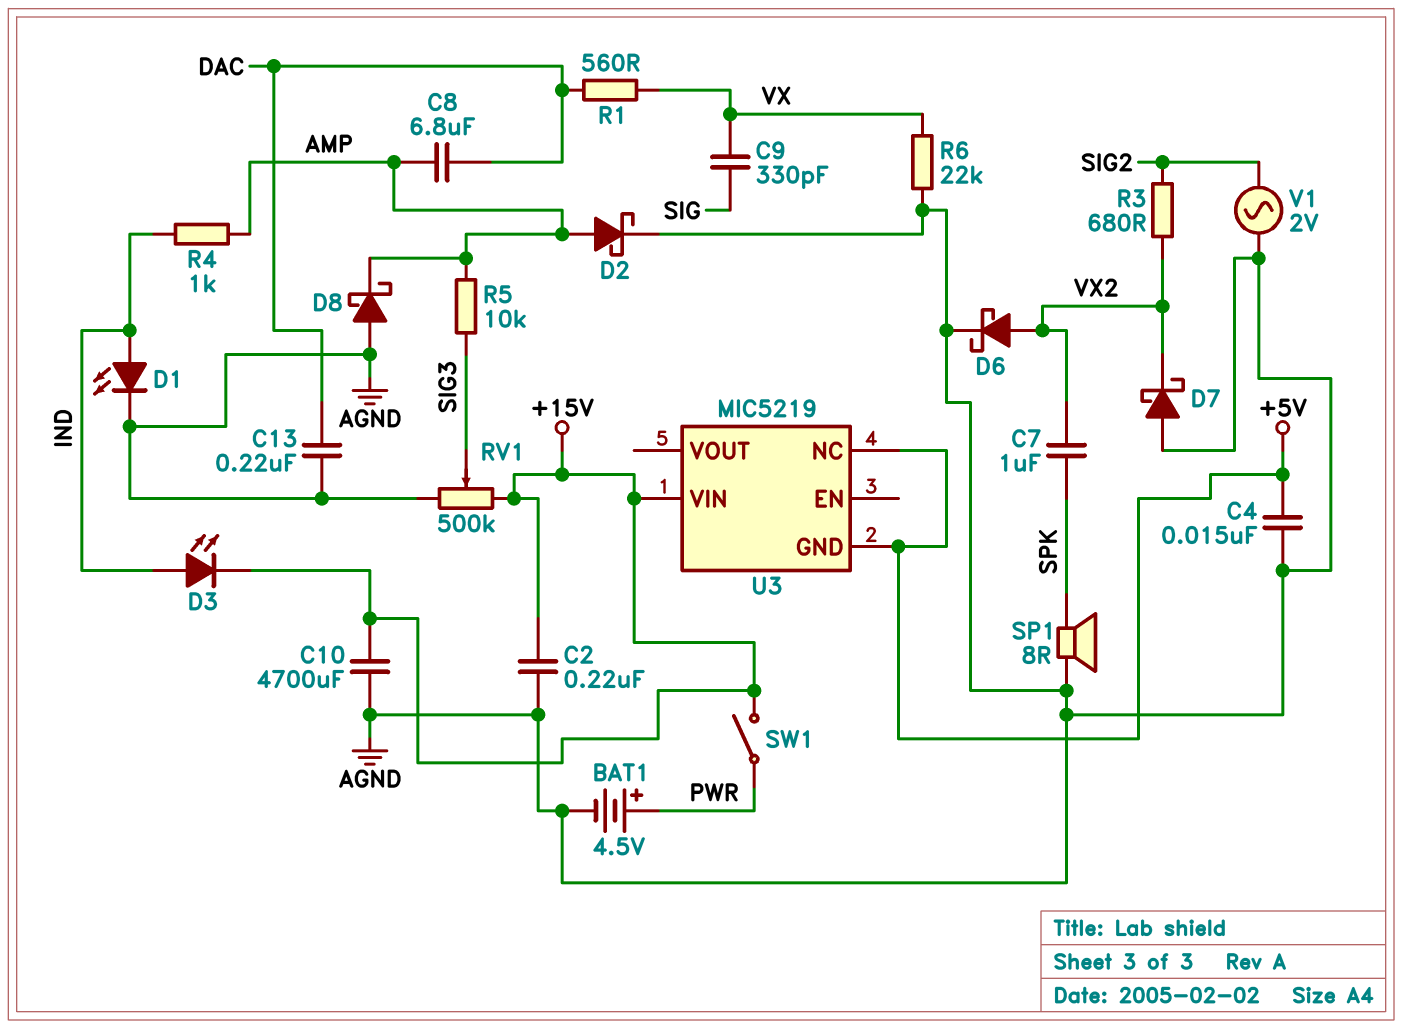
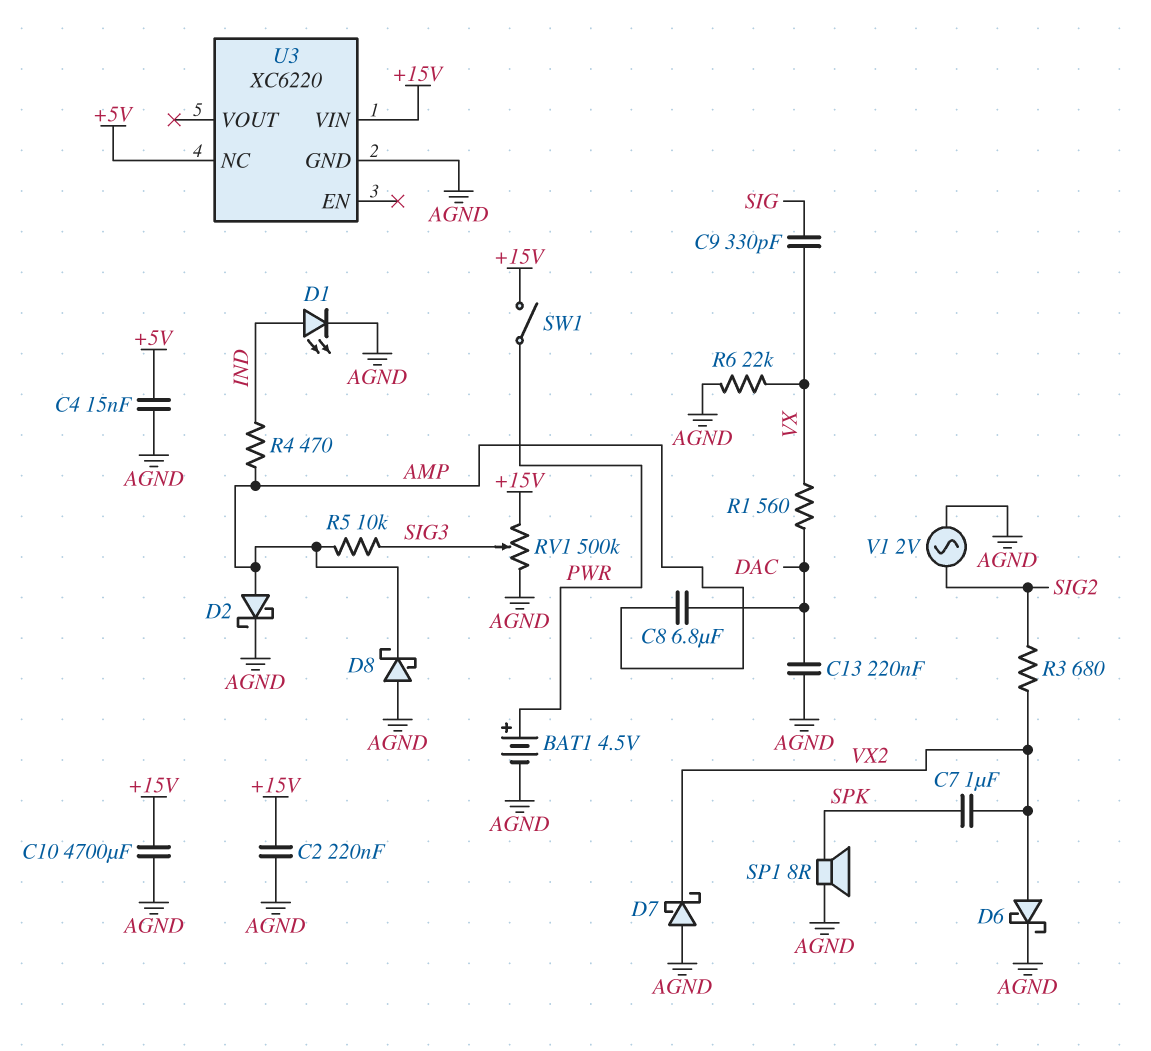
D3: LED (A IND, K +15V) -> none
R4: 1k (AMP, IND) -> 470 (AMP, IND)
U3: MIC5219 -> XC6220
U3 pin GND: +5V -> AGND

